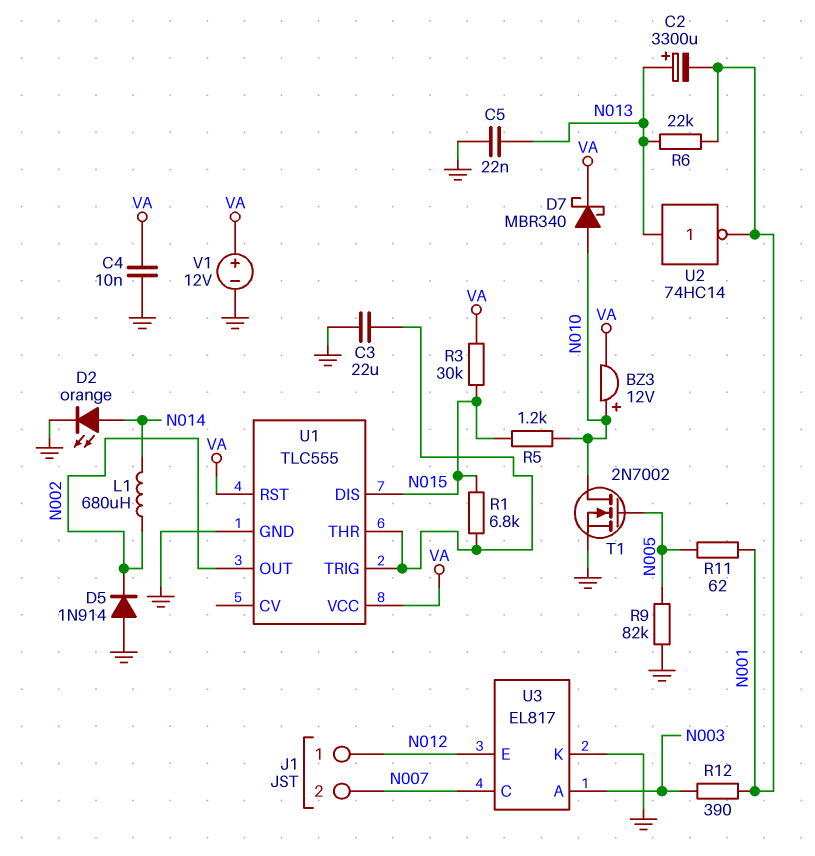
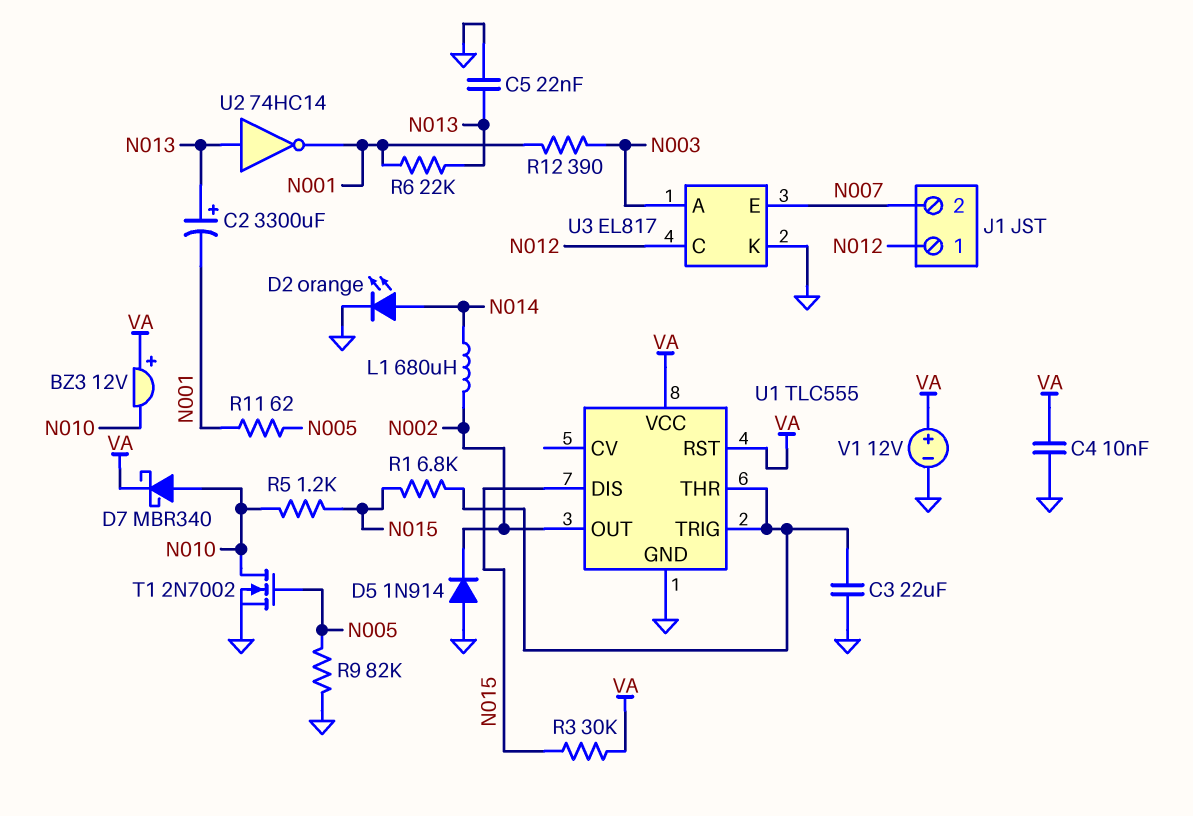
BZ3: buzzer 12V (plus N010, minus VA) -> buzzer 12V (plus VA, minus N010)
U3 pin C: N007 -> N012
U3 pin E: N012 -> N007

